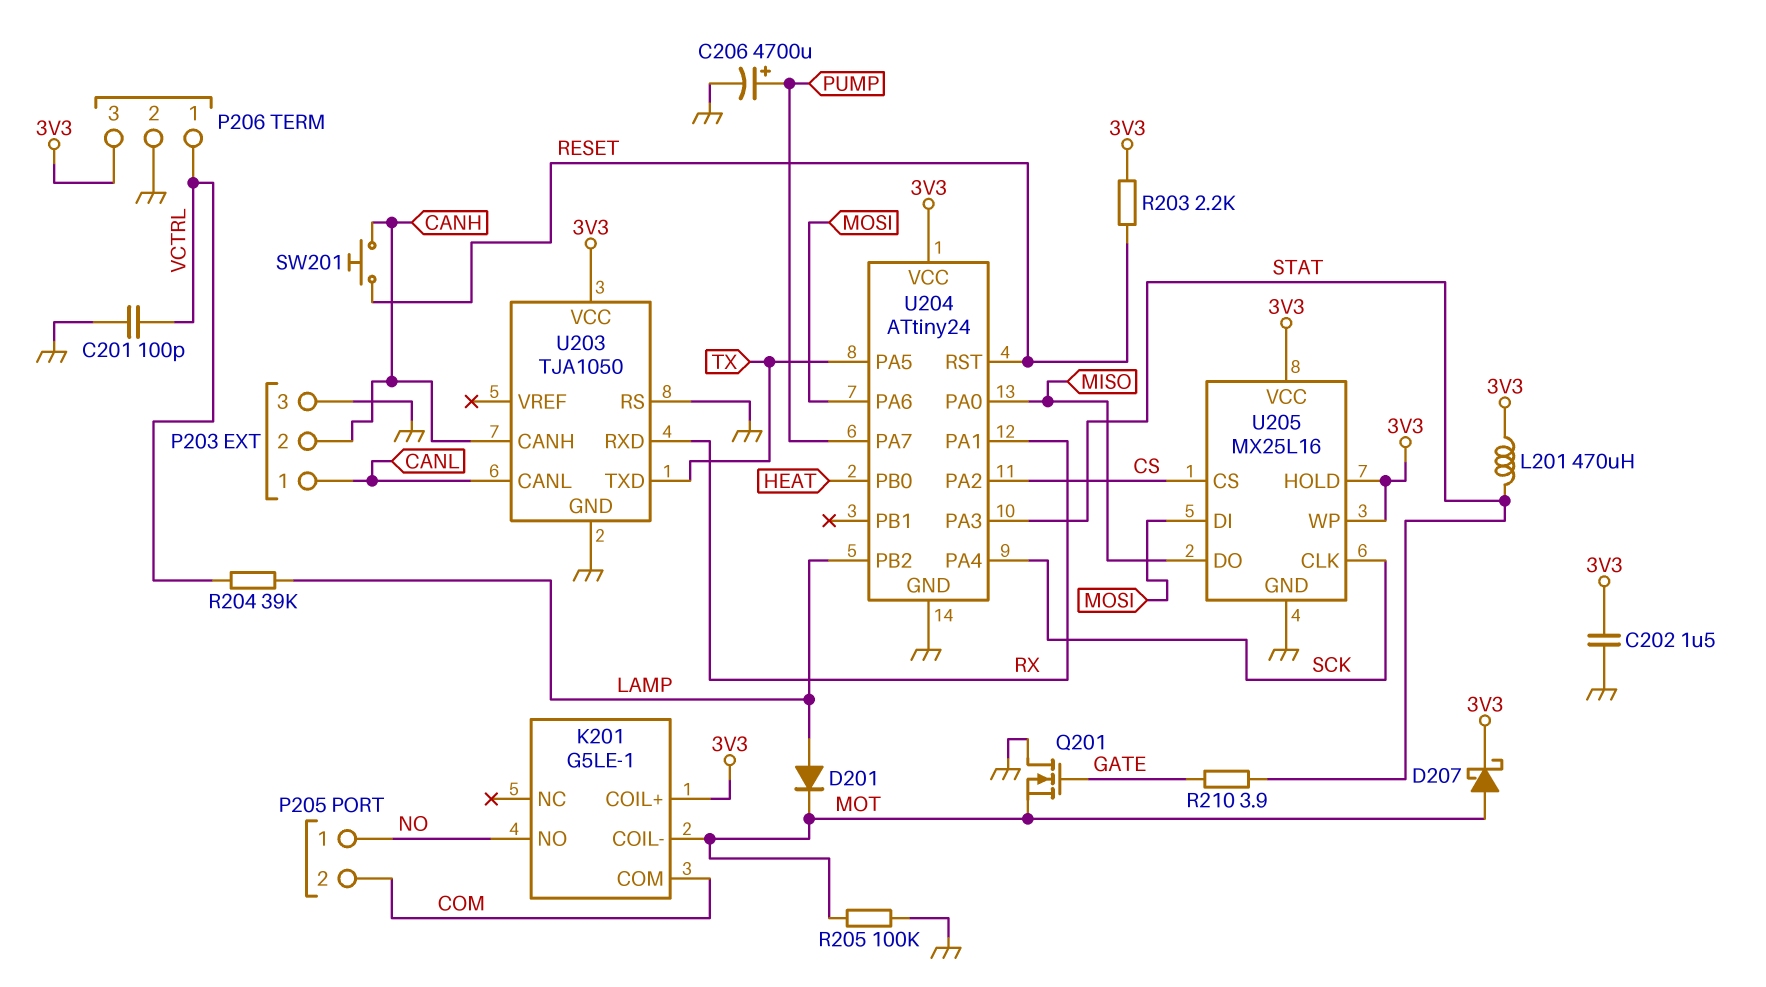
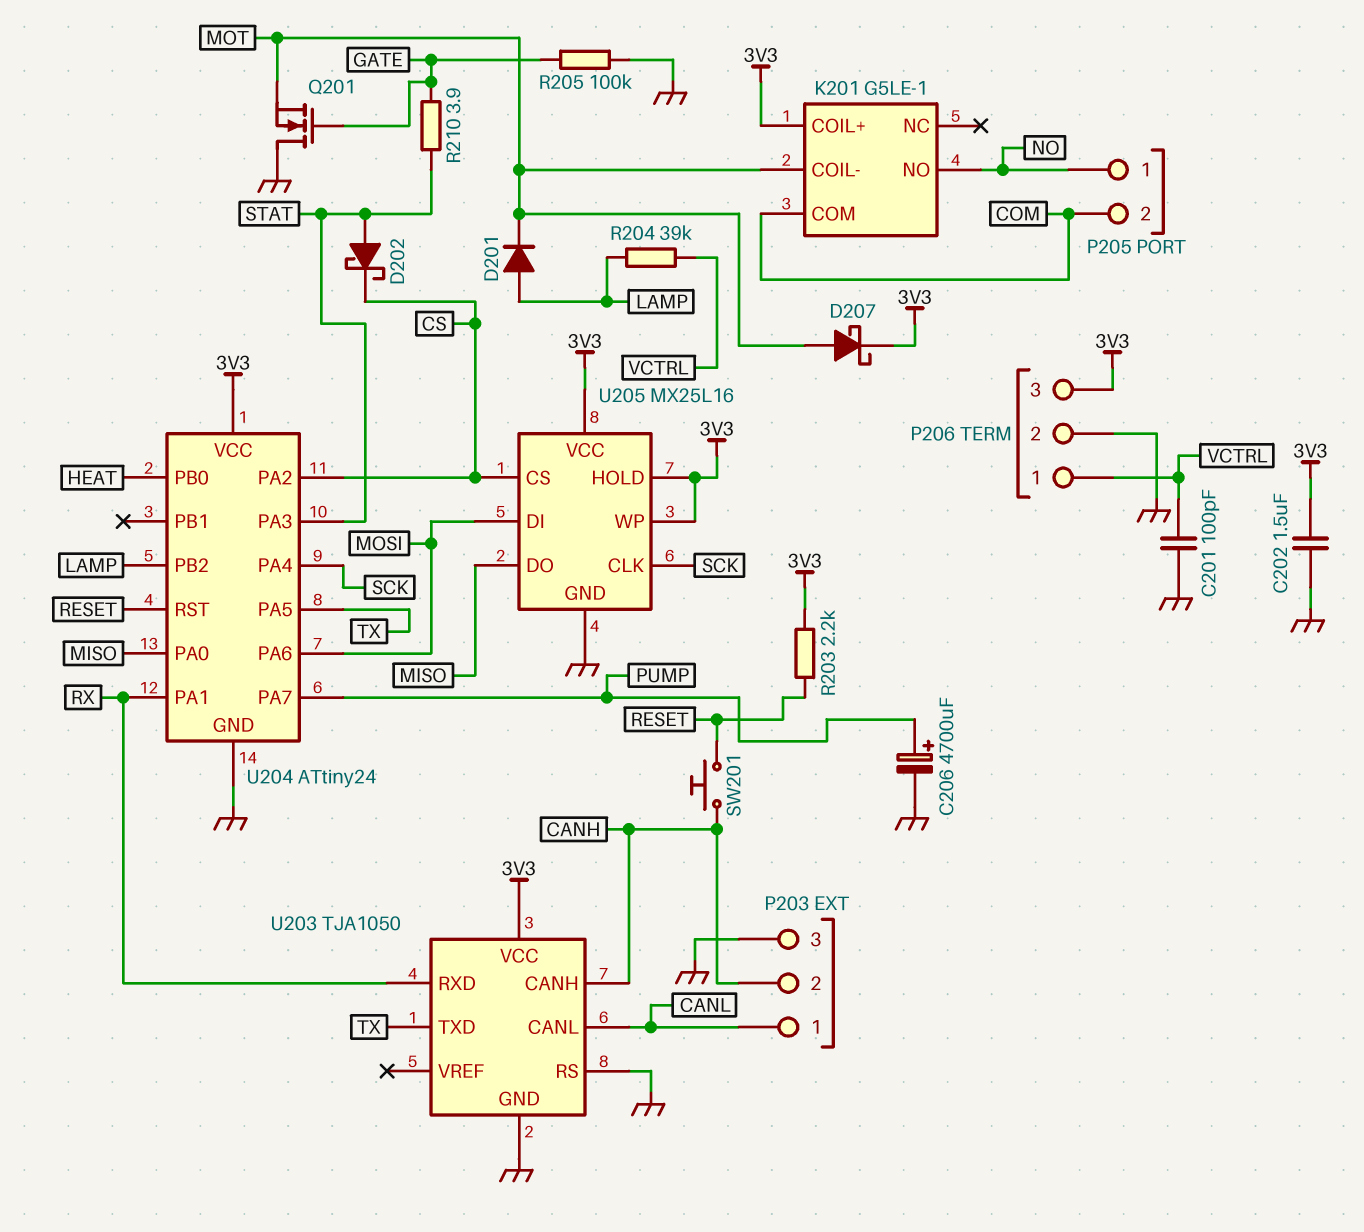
D202: none -> schottky (A STAT, K CS)
L201: 470uH (3V3, STAT) -> none
R205: 100k (GND, MOT) -> 100k (GATE, GND)

